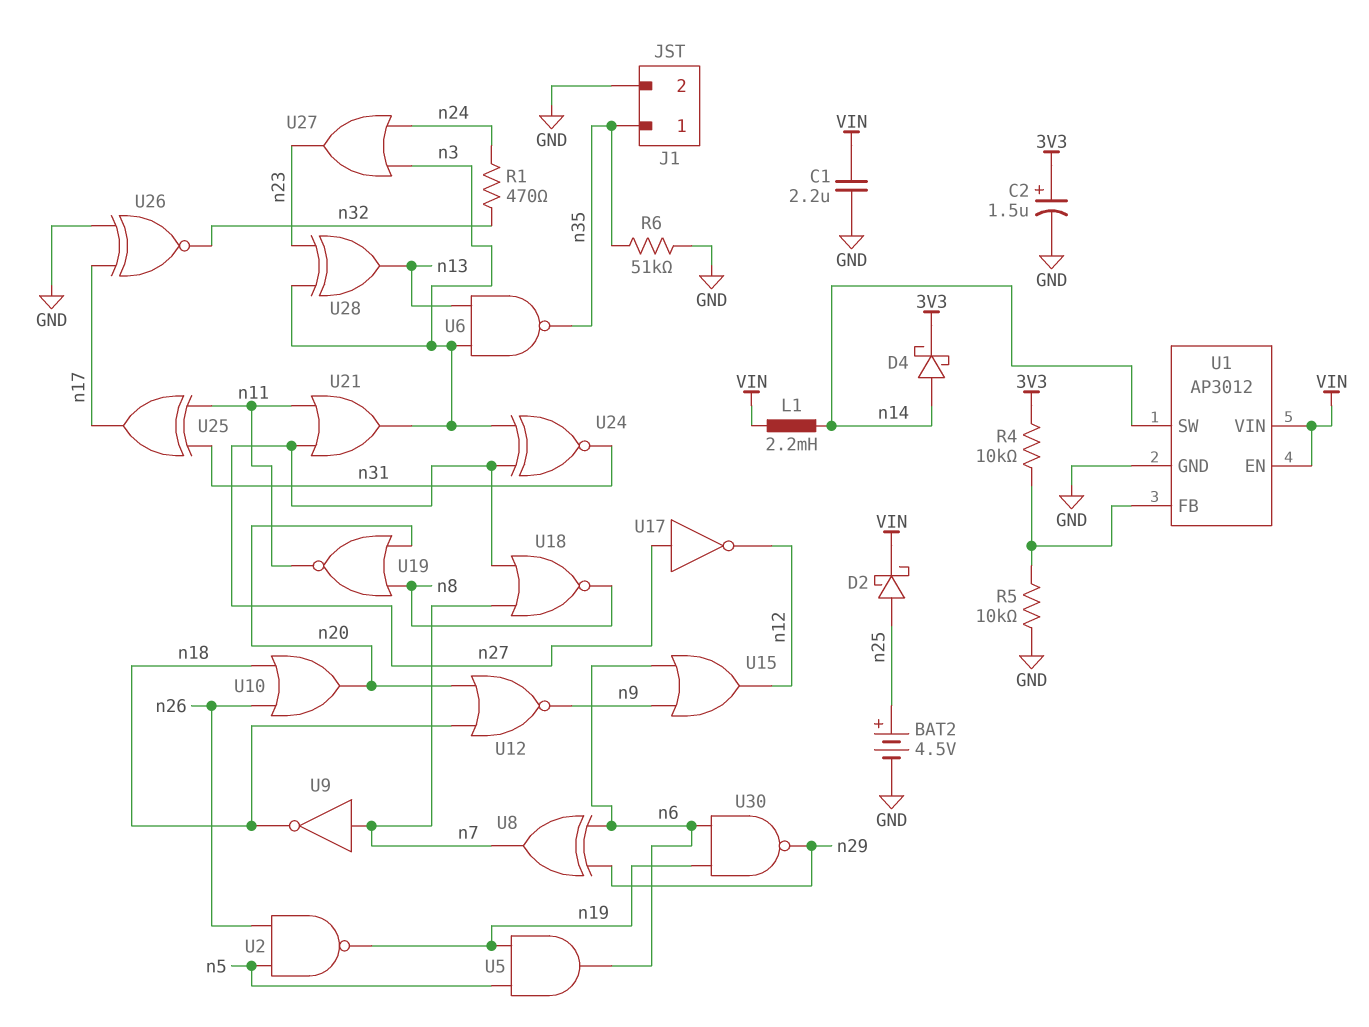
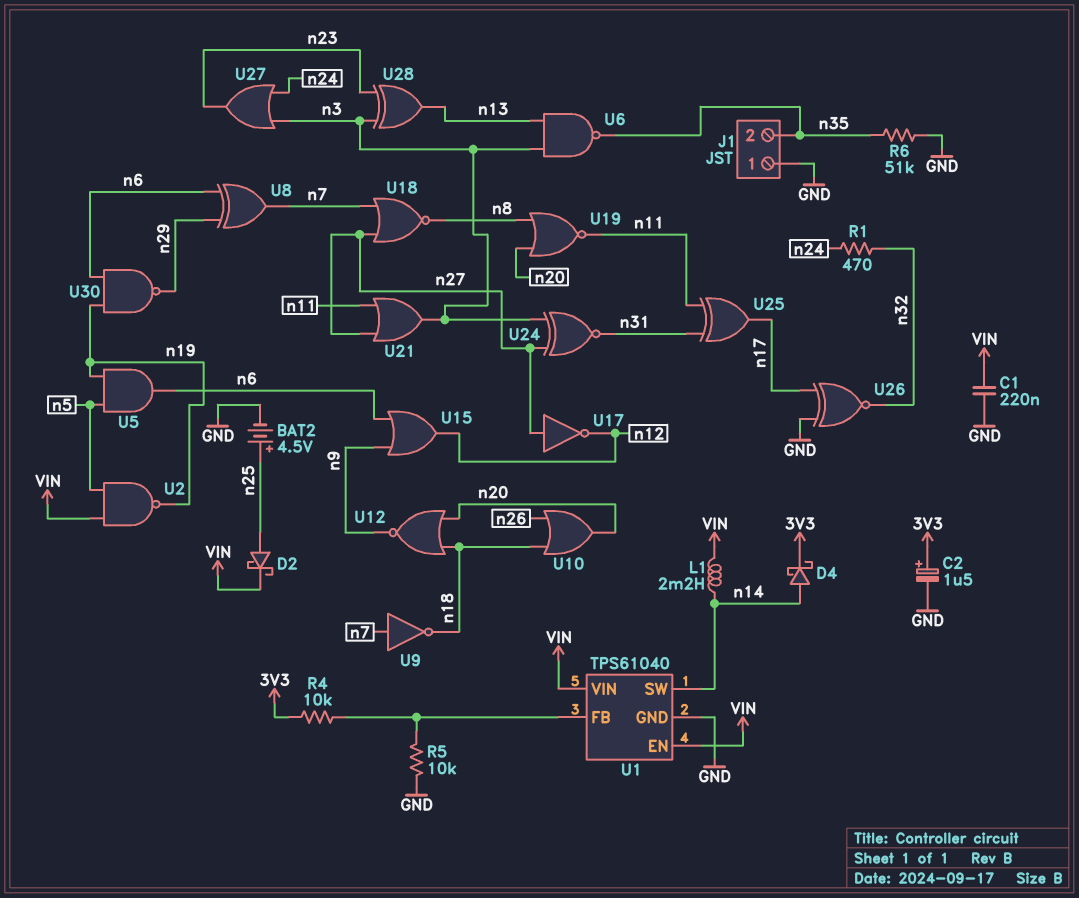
C1: 2.2uF (GND, VIN) -> 220nF (GND, VIN)
J1 pin 1: n35 -> GND
J1 pin 2: GND -> n35
U1: AP3012 -> TPS61040
U2: NAND (in n5, in n26, out n19) -> NAND (in VIN, in n5, out n19)

